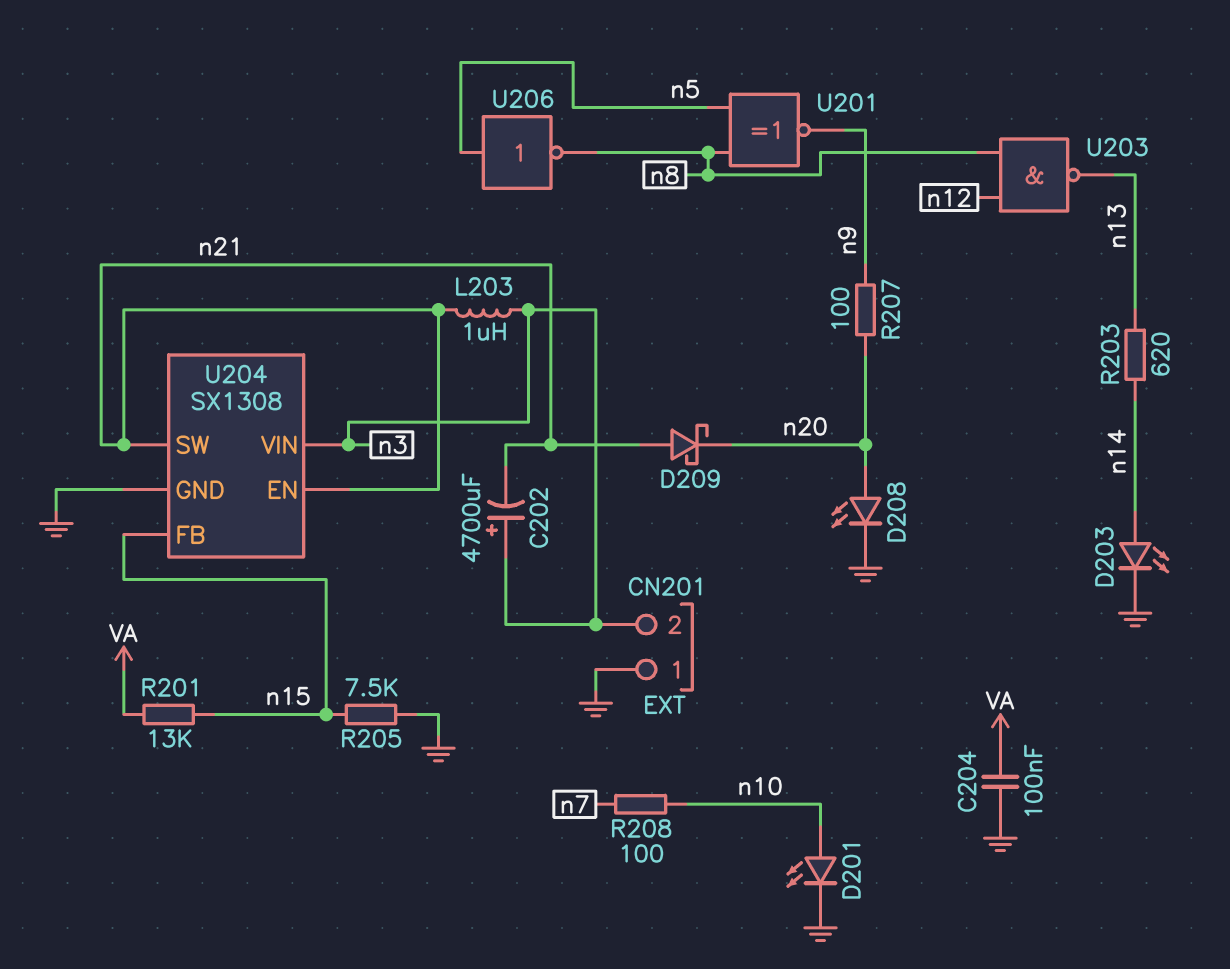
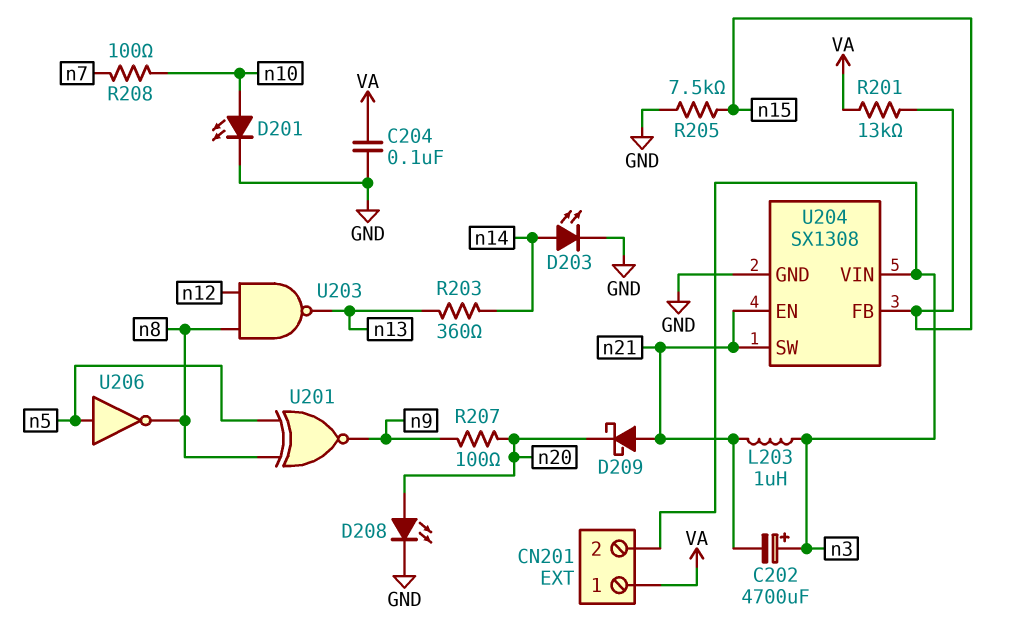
CN201 pin 1: GND -> VA
R203: 620 (n13, n14) -> 360 (n13, n14)

